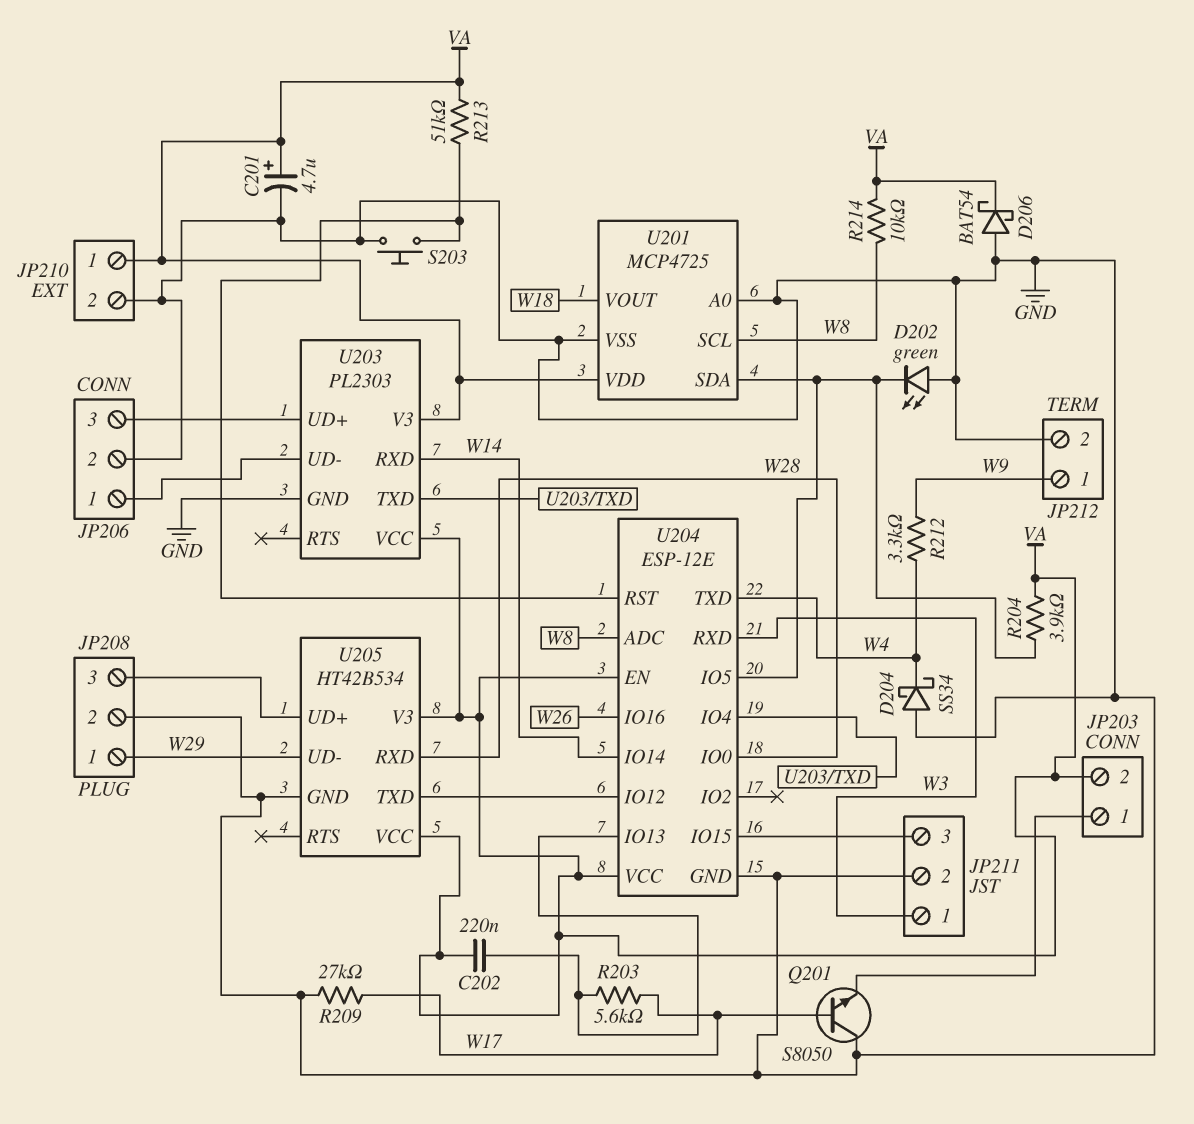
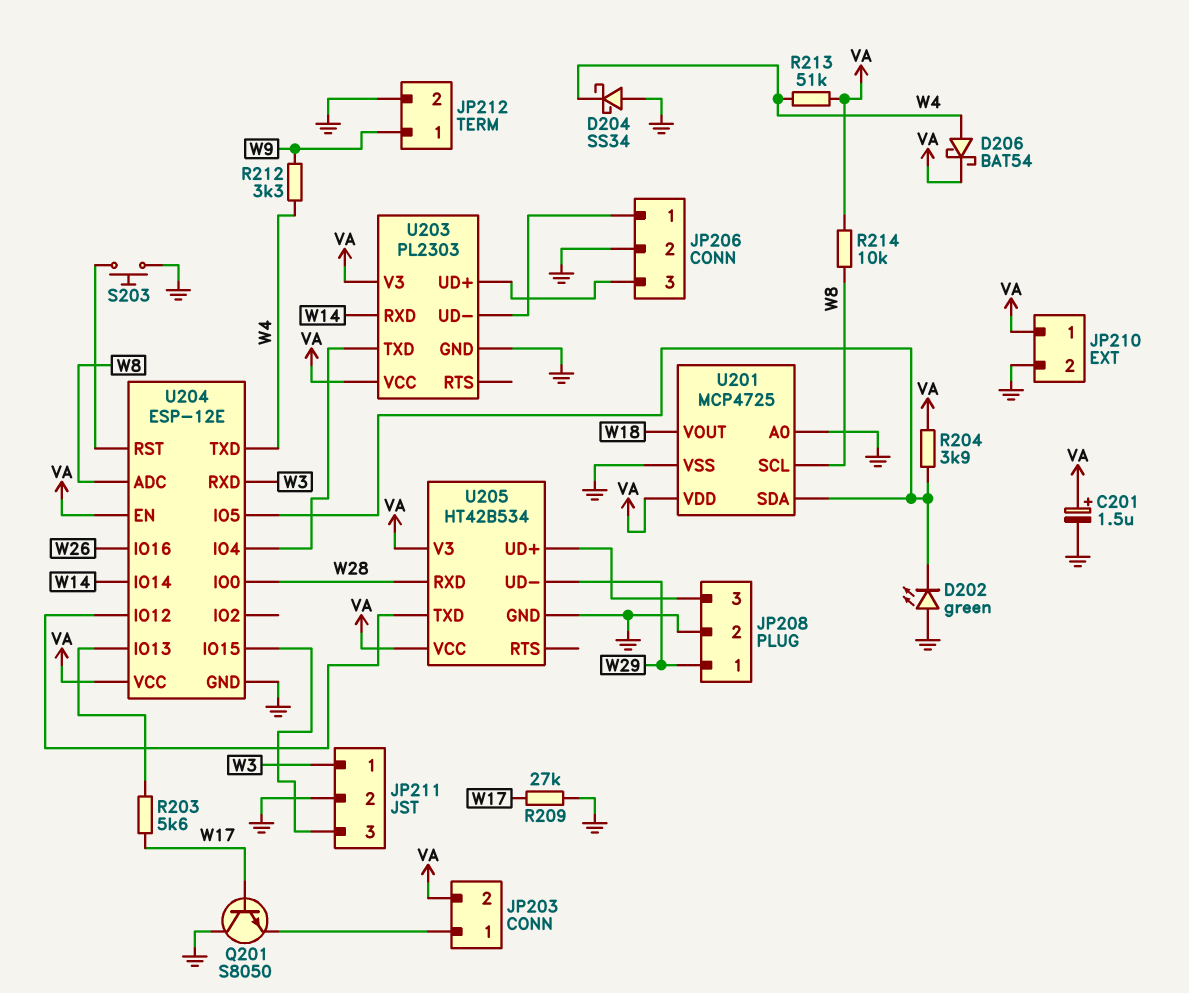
C201: 4.7uF (plus VA, minus GND) -> 1.5uF (plus VA, minus GND)
C202: 220nF (U204/IO13, VA) -> none
D206: schottky BAT54 (A GND, K VA) -> schottky BAT54 (A W4, K VA)
R213: 51k (U204/RST, VA) -> 51k (VA, W4)

